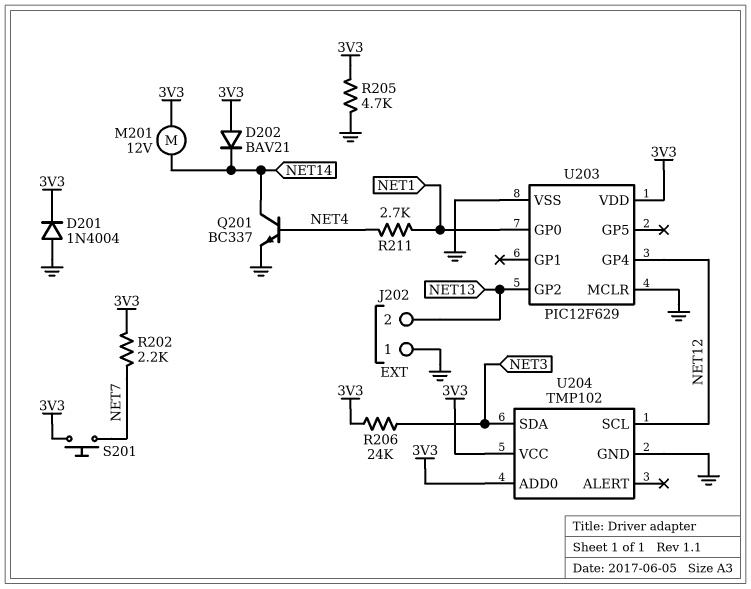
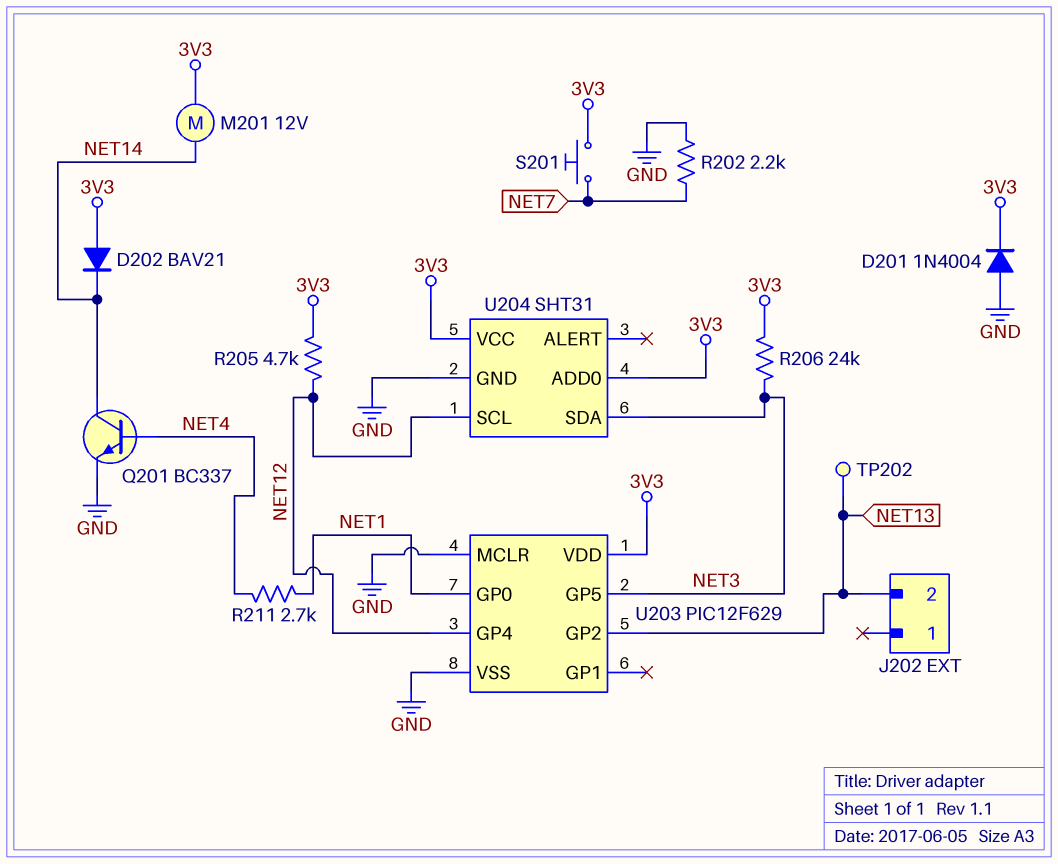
J202 pin 1: GND -> none
R202: 2.2k (3V3, NET7) -> 2.2k (GND, NET7)
R205: 4.7k (3V3, GND) -> 4.7k (3V3, NET12)
TP202: none -> test point (NET13)
U203 pin GP5: none -> NET3
U204: TMP102 -> SHT31

